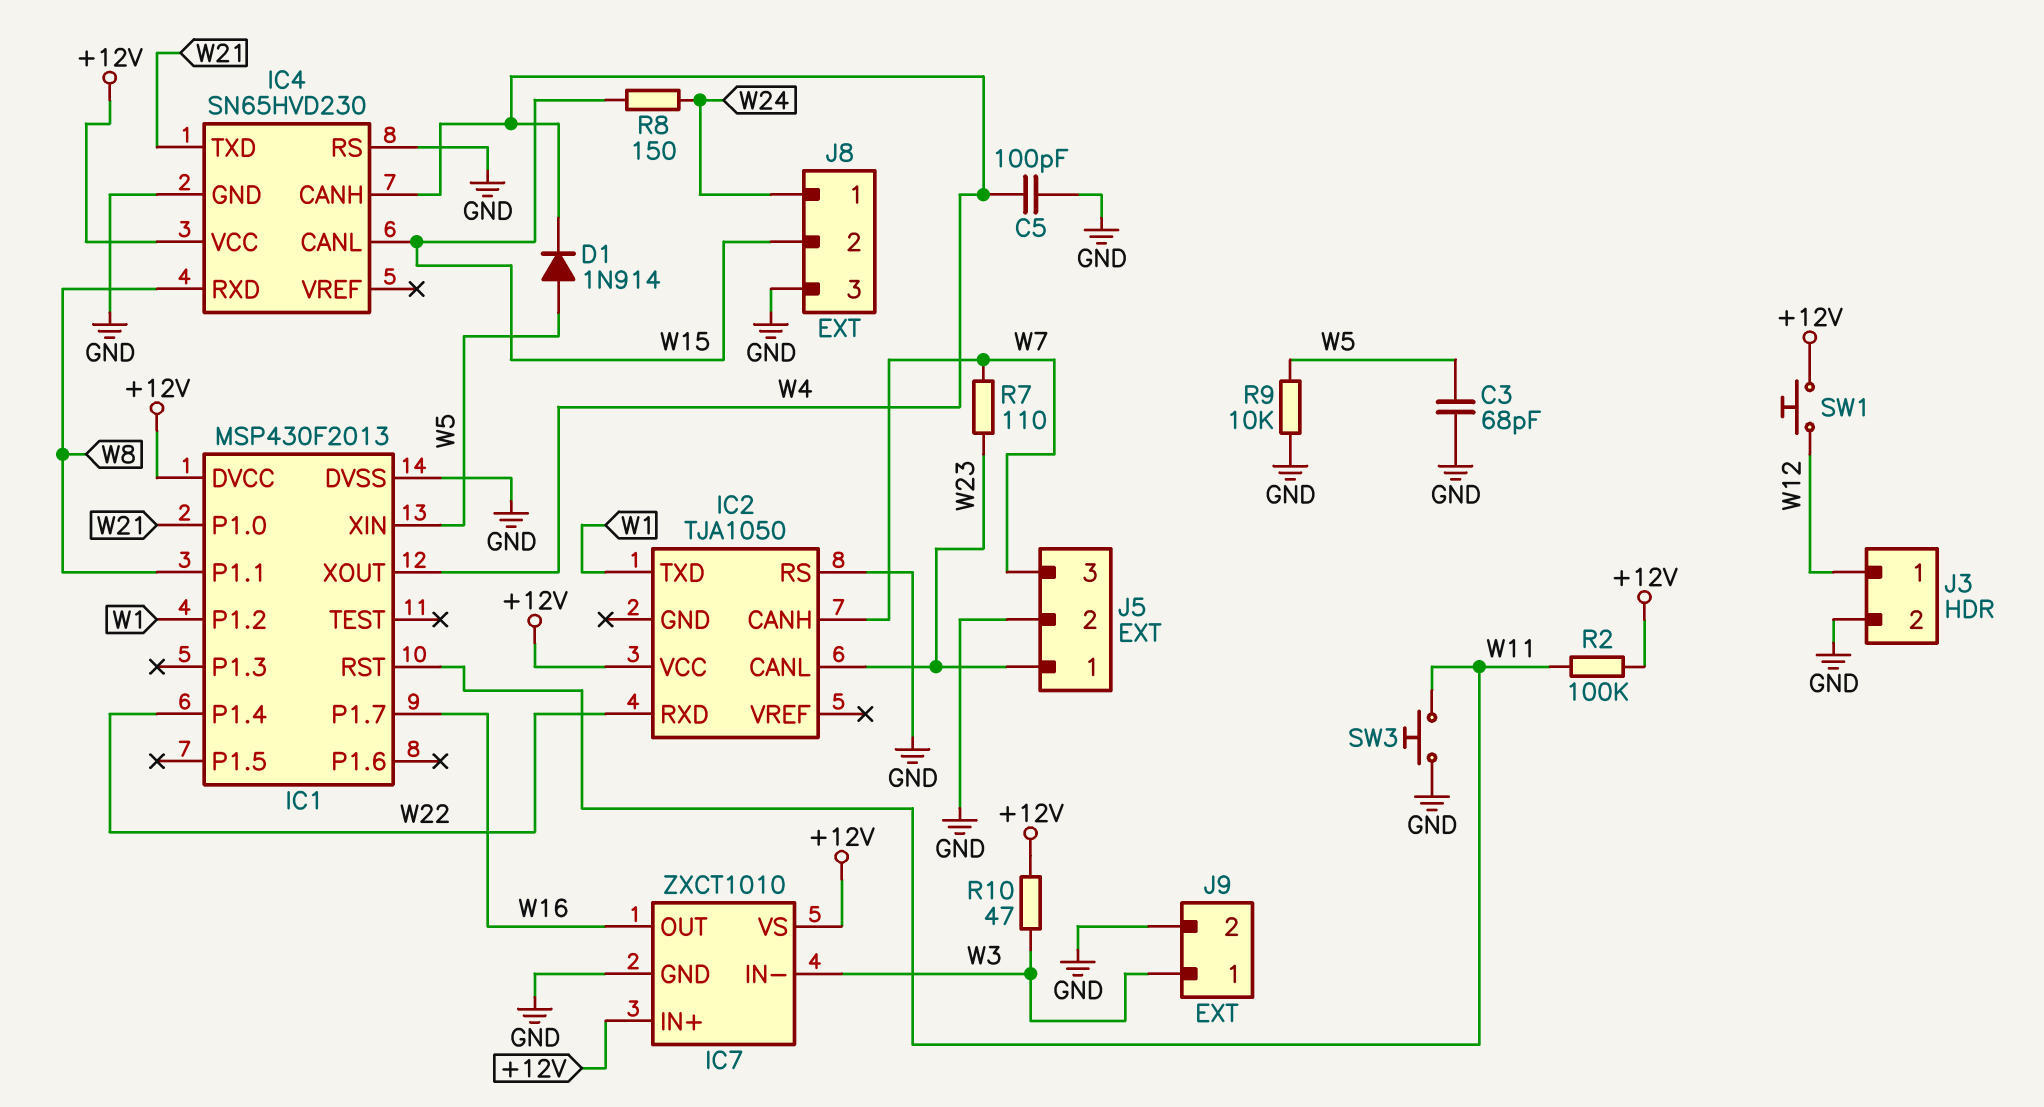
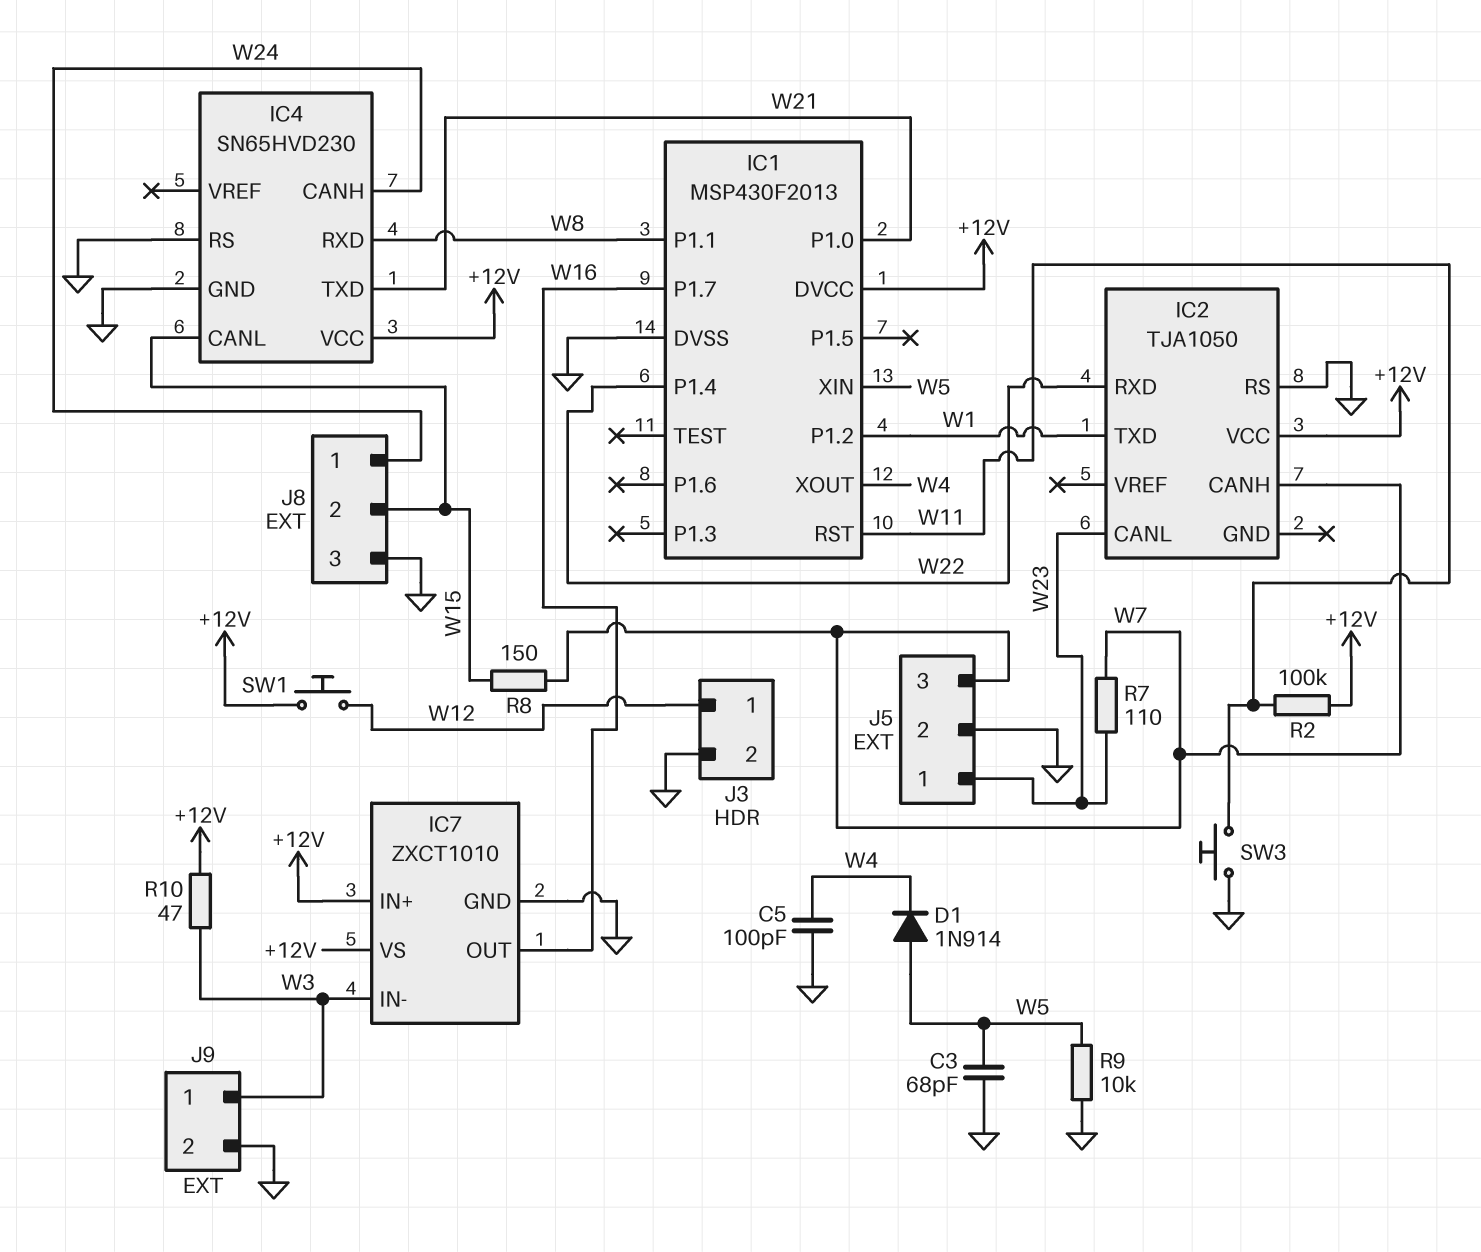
IC4 pin CANH: W4 -> W24
R8: 150 (W15, W24) -> 150 (W7, W15)

